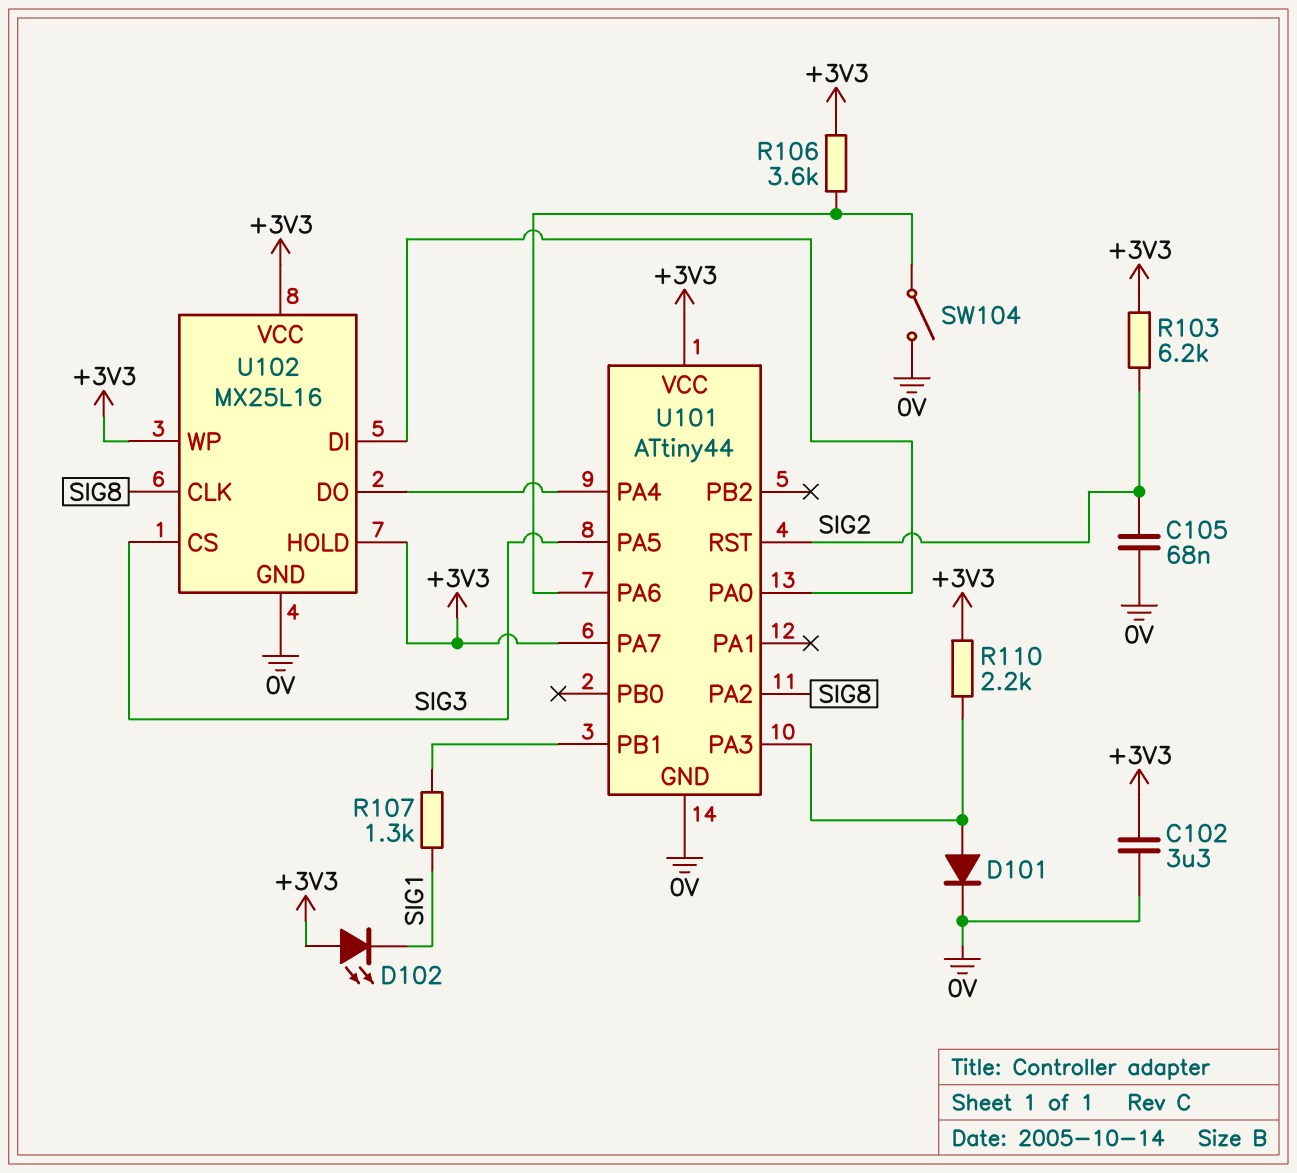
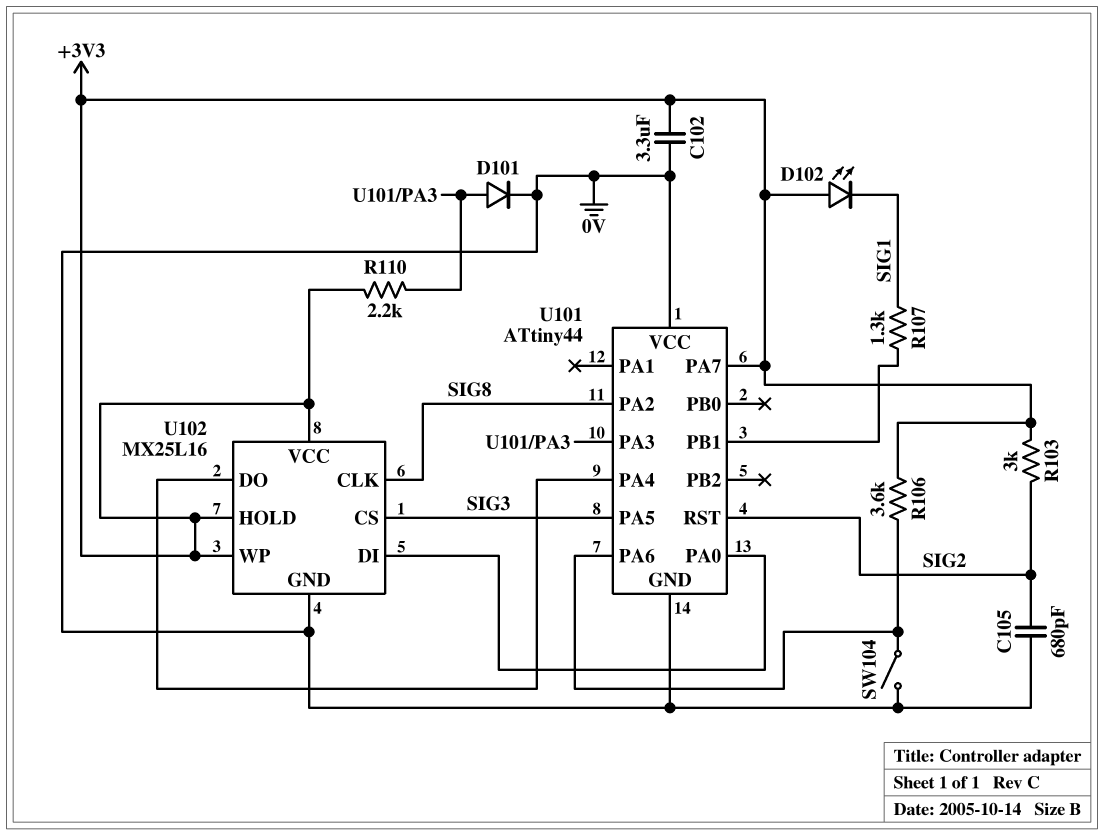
C105: 68nF (0V, SIG2) -> 680pF (0V, SIG2)
R103: 6.2k (+3V3, SIG2) -> 3k (+3V3, SIG2)
U101 pin VCC: +3V3 -> 0V

